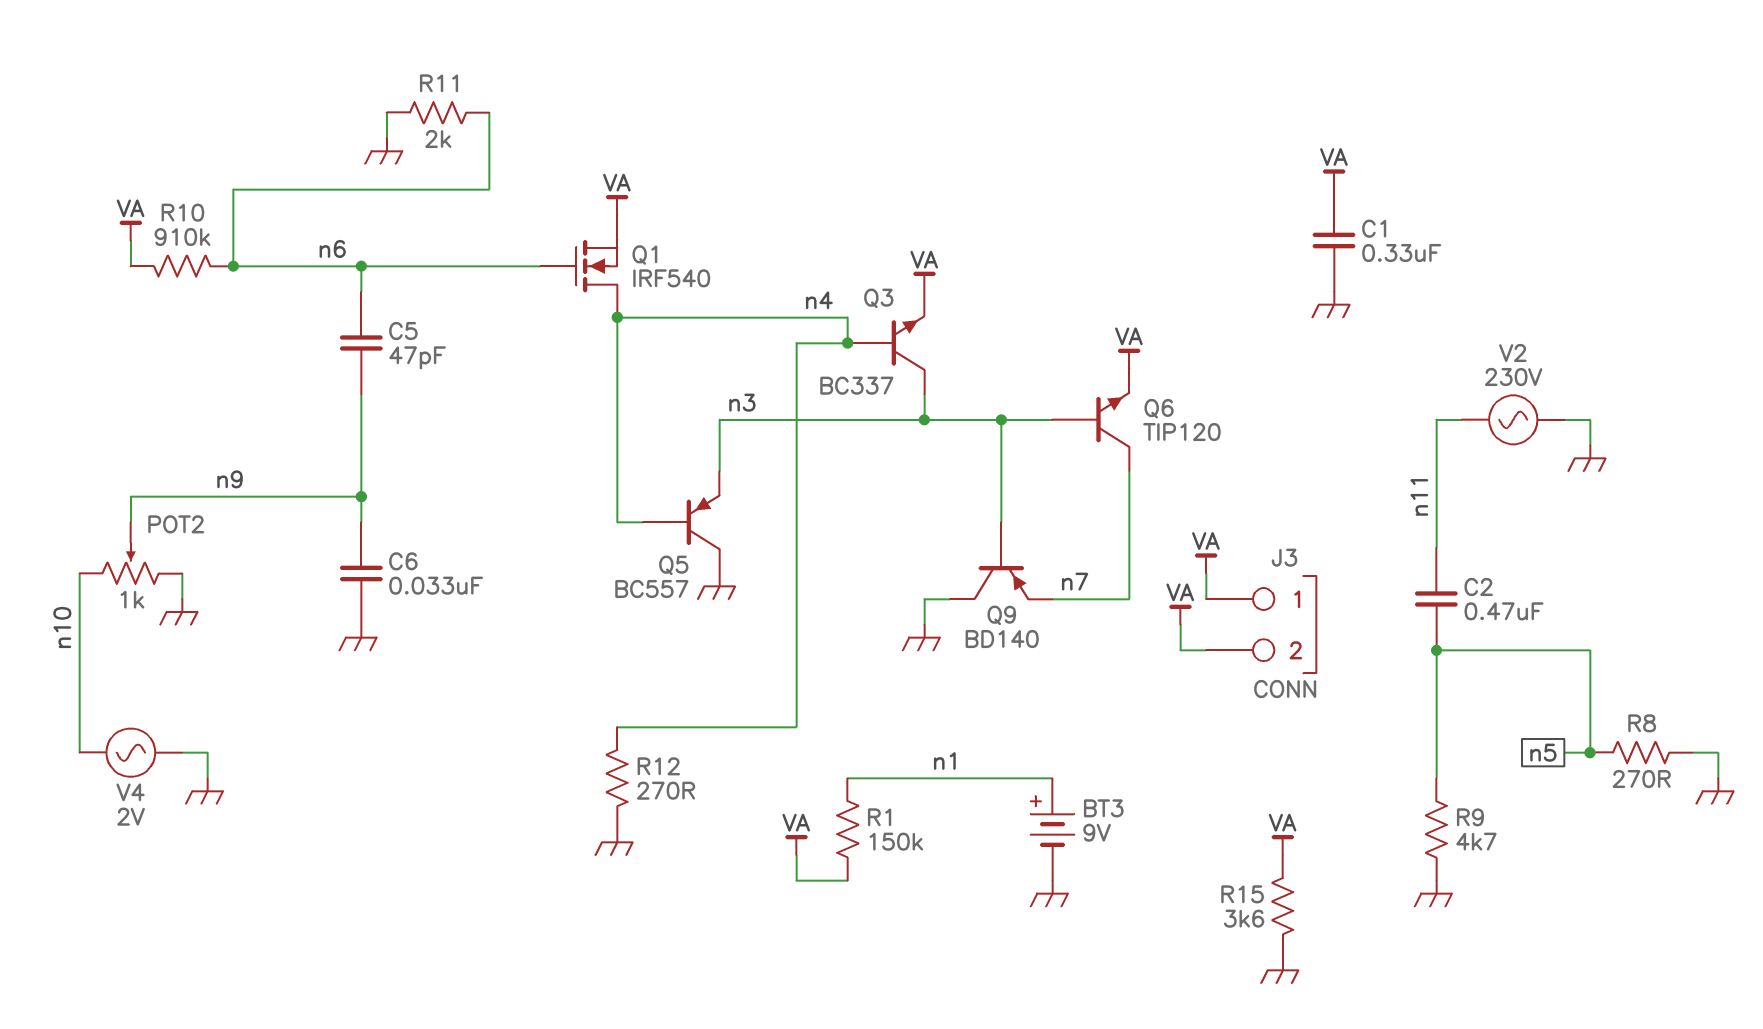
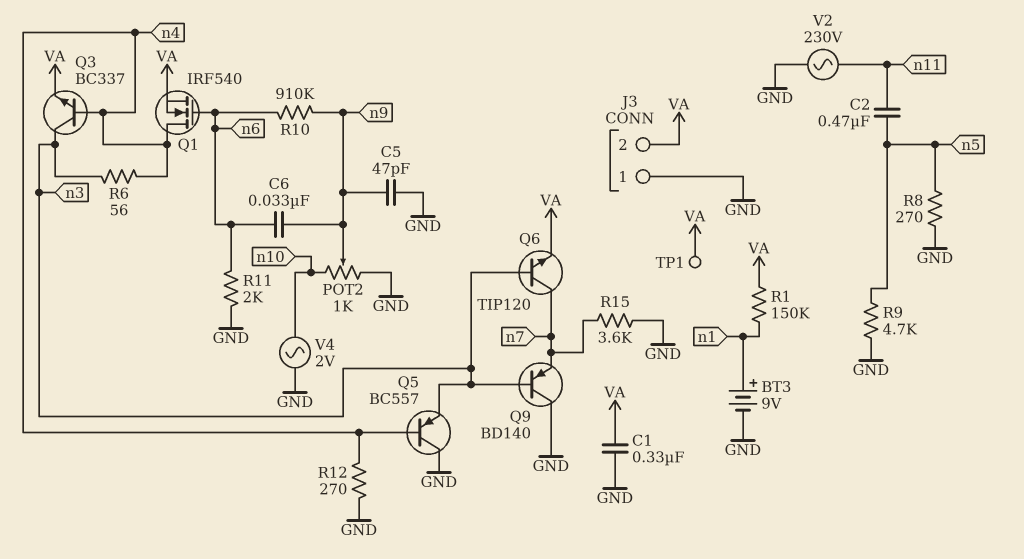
C5: 47pF (n6, n9) -> 47pF (GND, n9)
C6: 33nF (GND, n9) -> 33nF (n6, n9)
J3 pin 1: VA -> GND
R6: none -> 56 (n3, n4)
R10: 910k (VA, n6) -> 910k (n6, n9)
R15: 3.6k (GND, VA) -> 3.6k (GND, n7)
TP1: none -> test point (VA)

